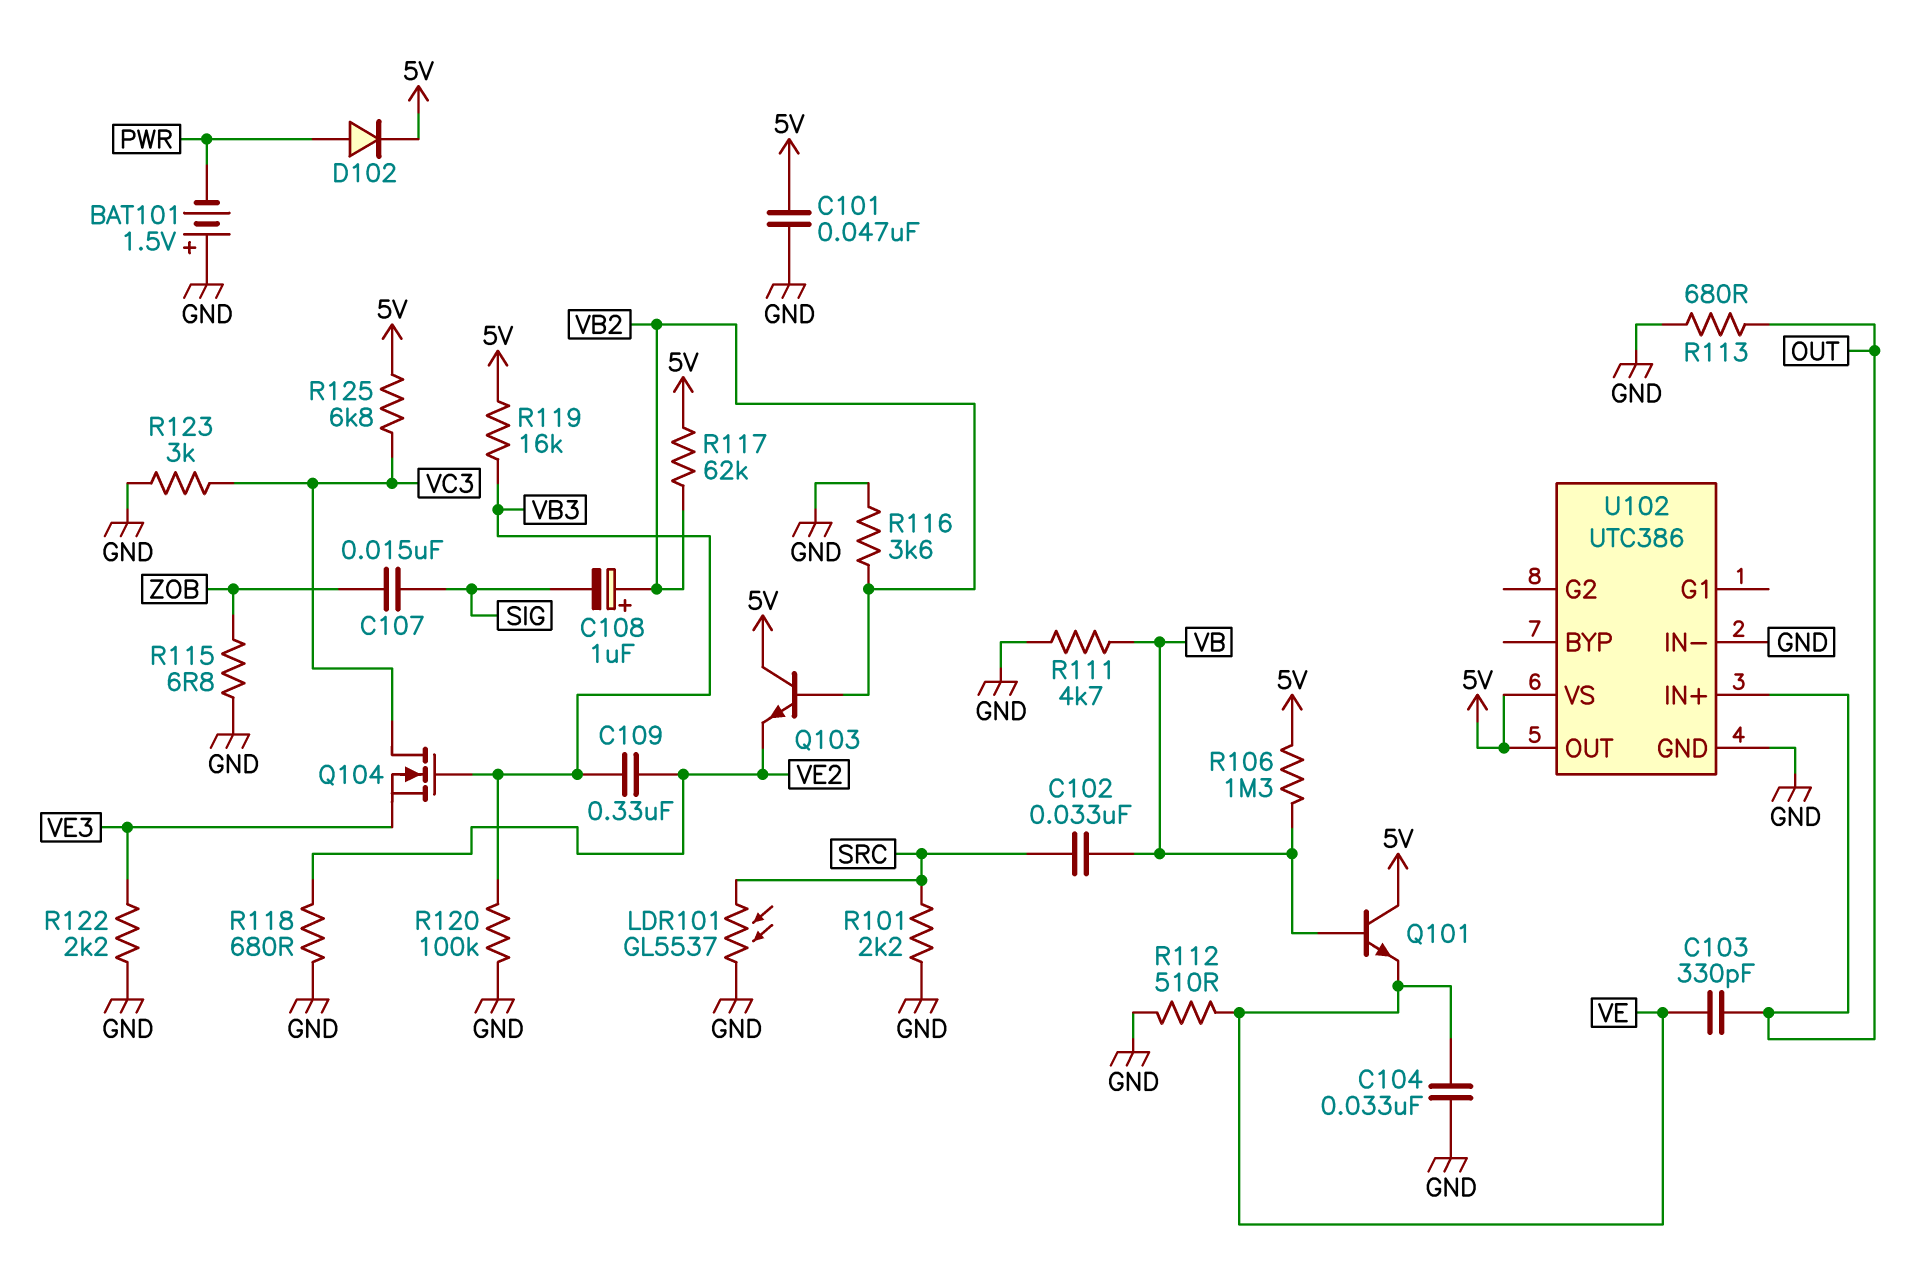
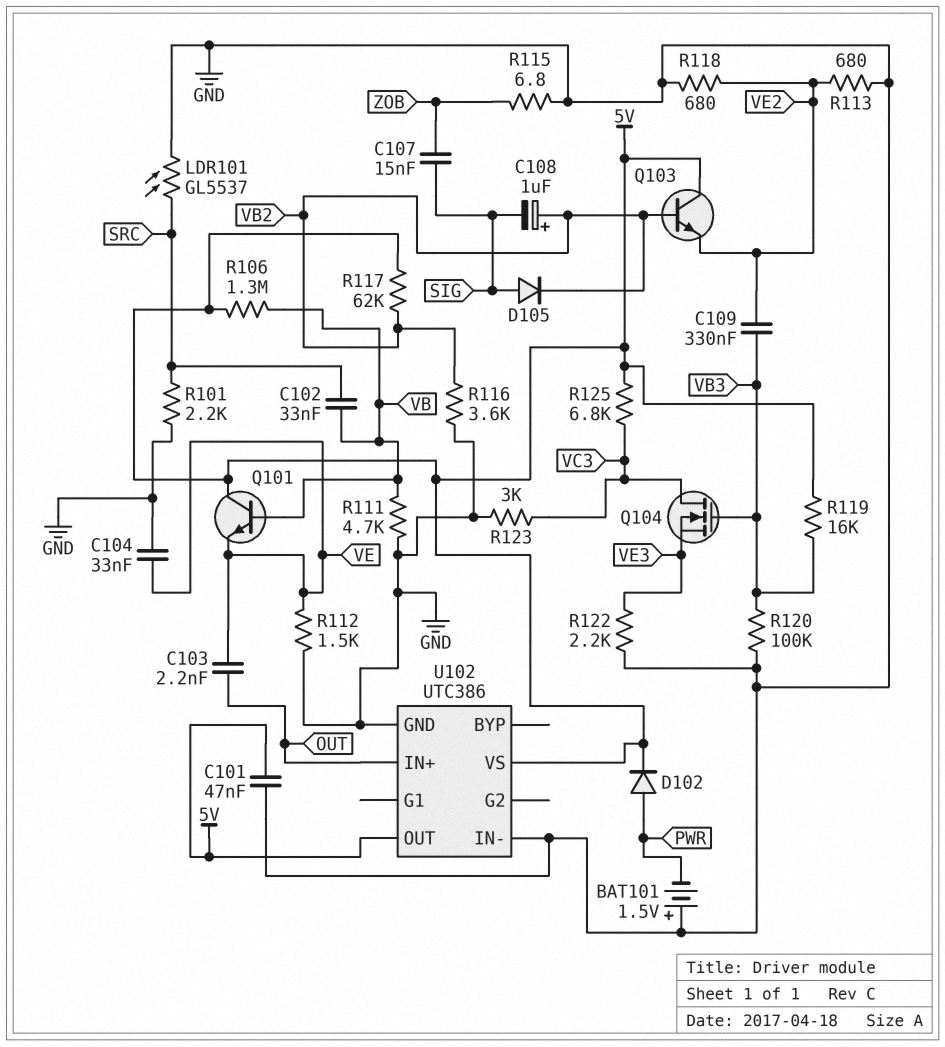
C103: 330pF (OUT, VE) -> 2.2nF (OUT, VE)
D105: none -> diode (A SIG, K VB2)
R112: 510 (GND, VE) -> 1.5k (GND, VE)
R113: 680 (GND, OUT) -> 680 (GND, VE2)

